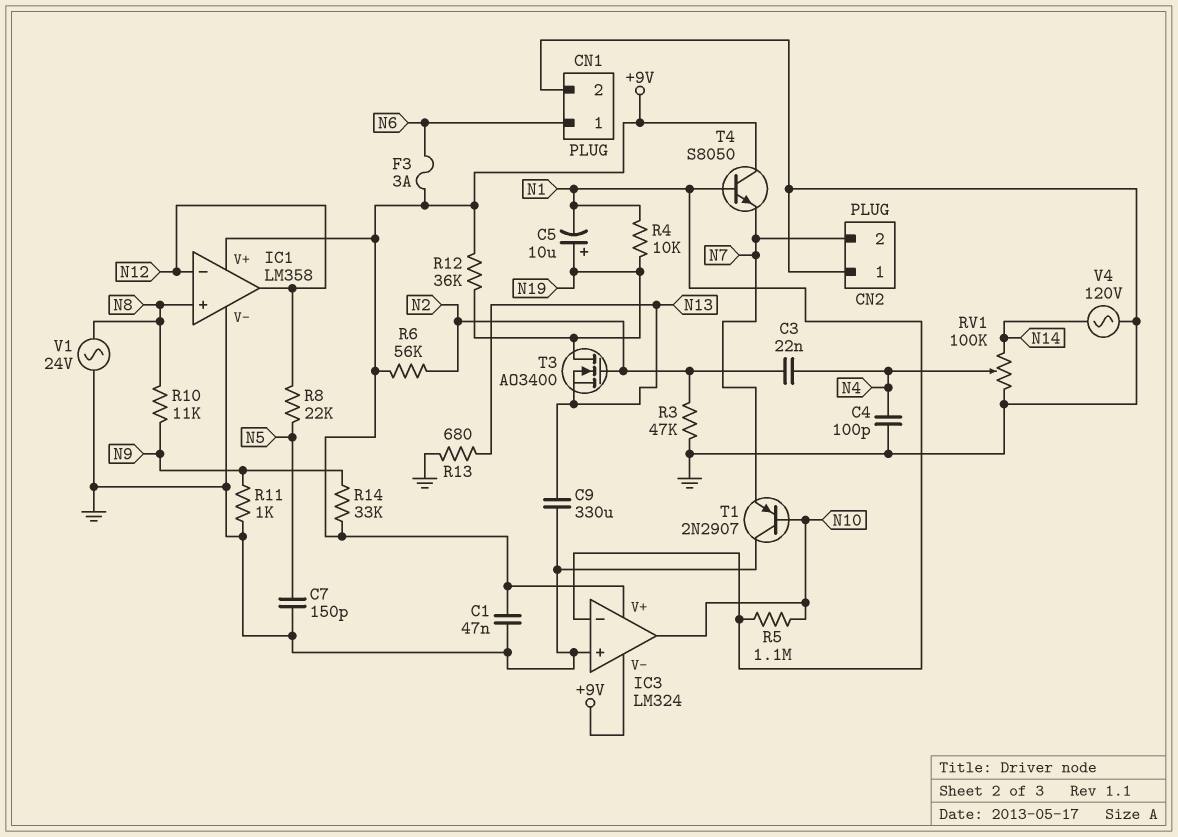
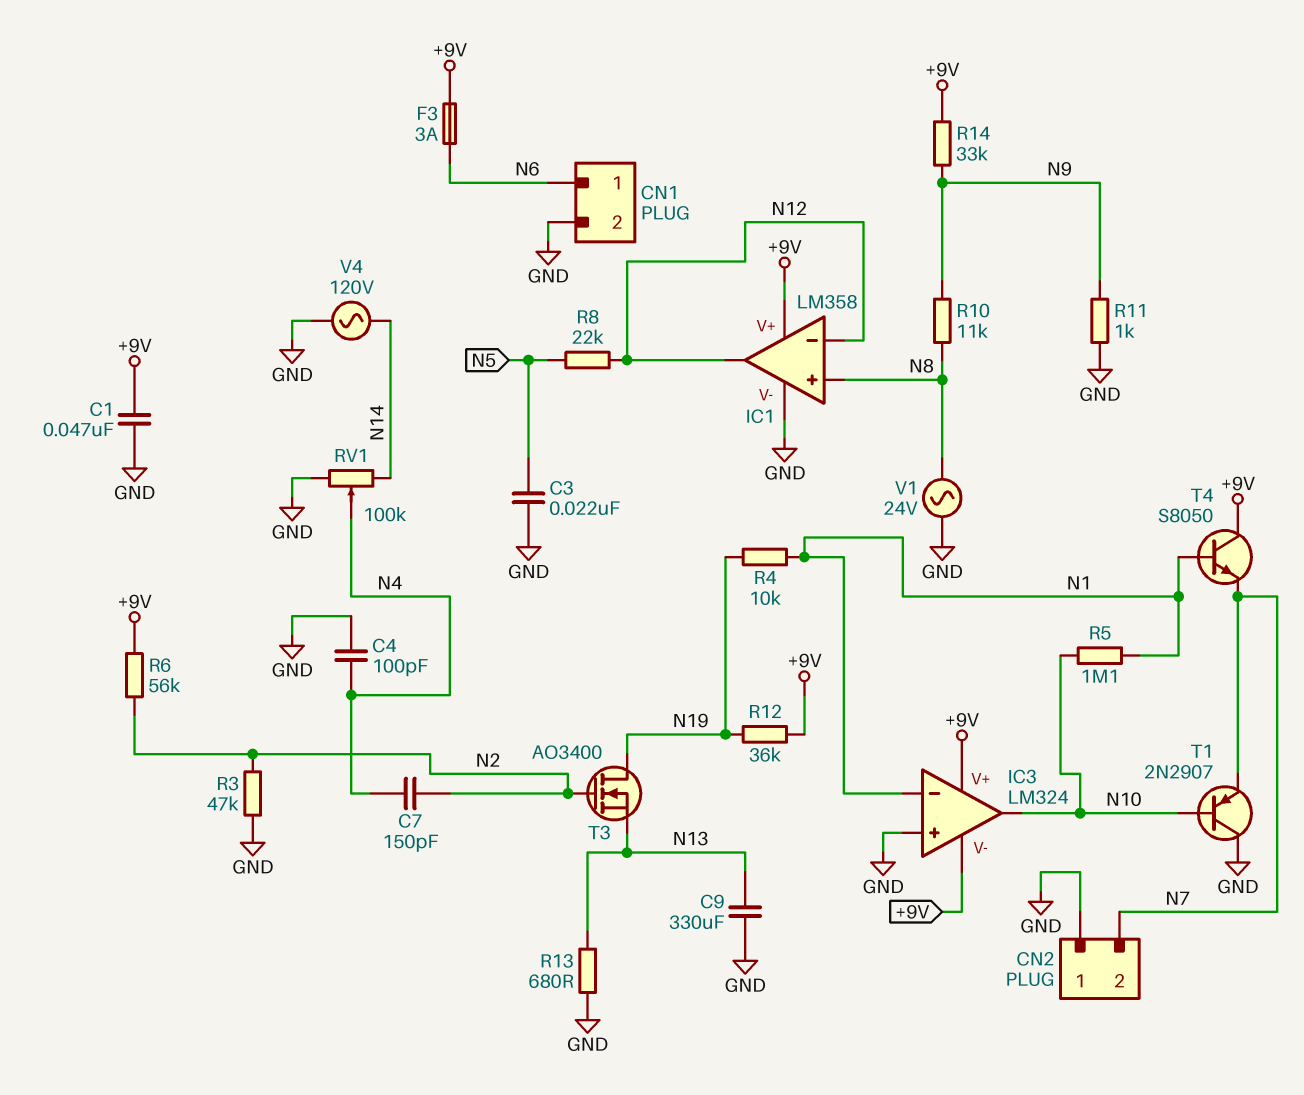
C3: 22nF (N2, N4) -> 22nF (GND, N5)
C5: 10uF (plus N19, minus N1) -> none
C7: 150pF (GND, N5) -> 150pF (N2, N4)

